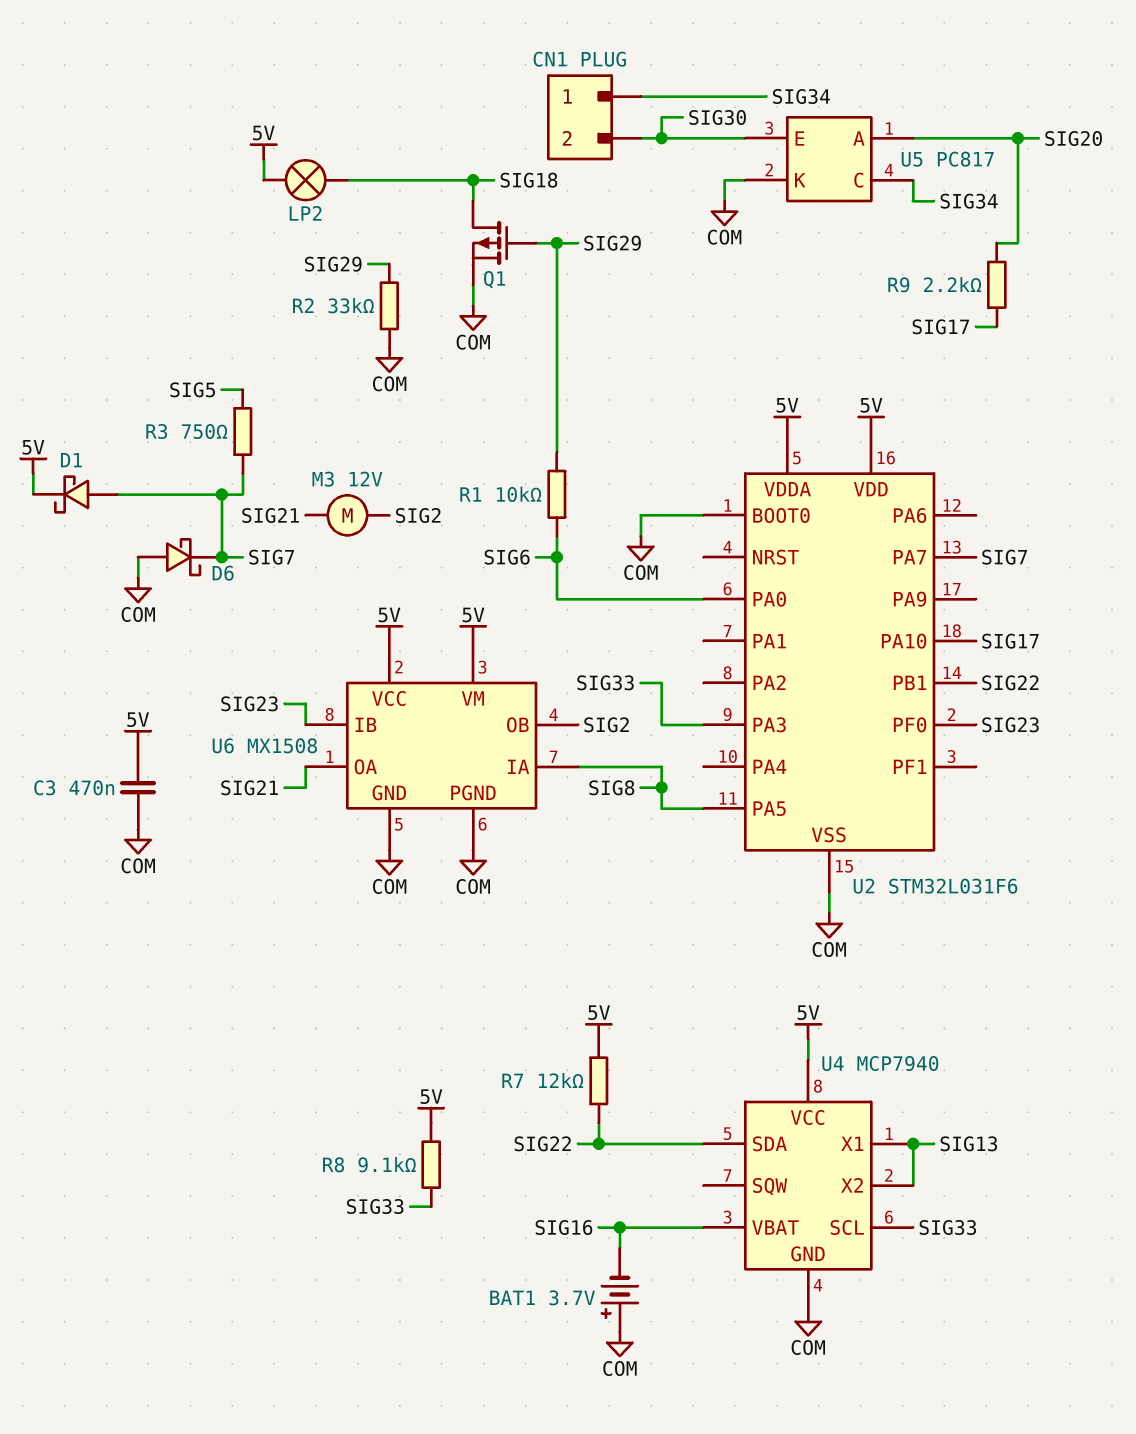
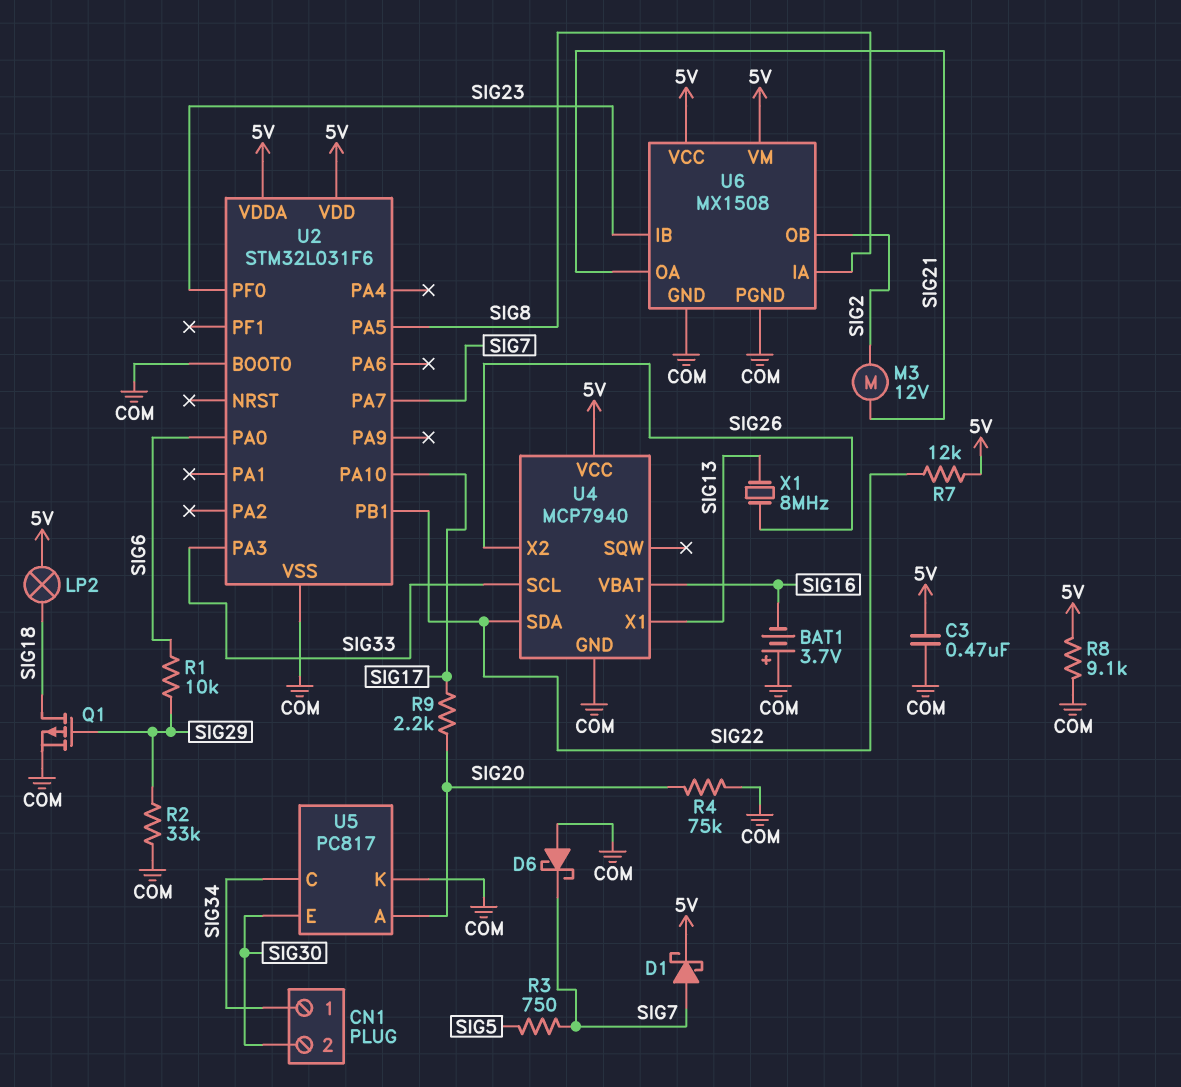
R4: none -> 75k (COM, SIG20)
R8: 9.1k (5V, SIG33) -> 9.1k (5V, COM)
U4 pin X2: SIG13 -> SIG26
X1: none -> 8MHz (SIG13, SIG26)

